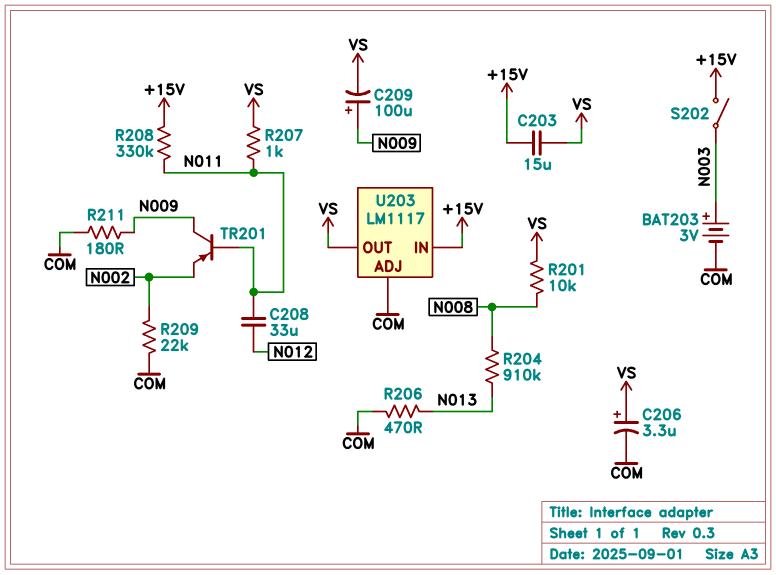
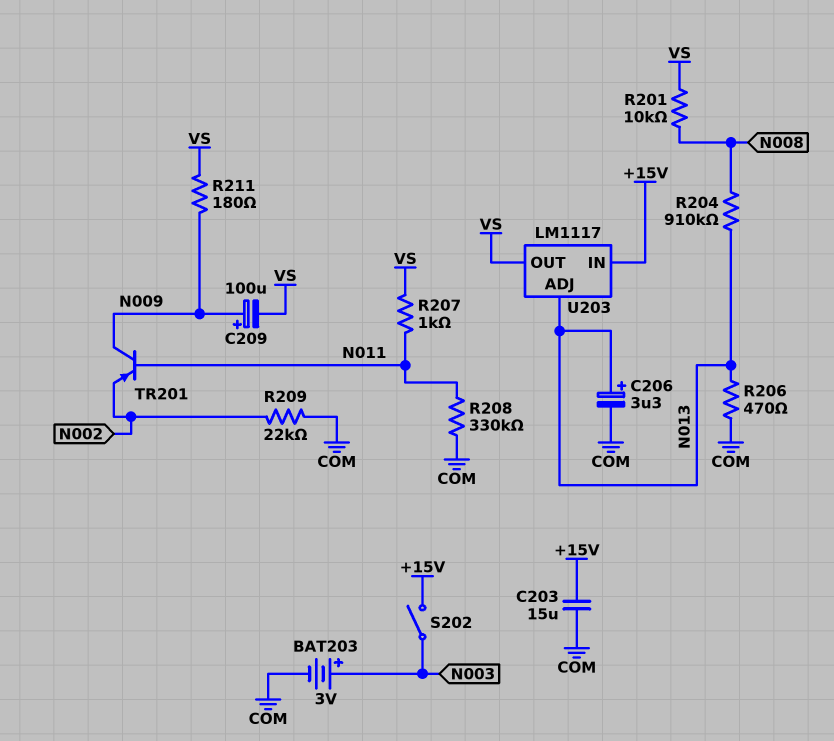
C203: 15uF (+15V, VS) -> 15uF (+15V, COM)
C206: 3.3uF (plus VS, minus COM) -> 3.3uF (plus N013, minus COM)
C208: 33uF (N011, N012) -> none
R208: 330k (+15V, N011) -> 330k (COM, N011)
R211: 180 (COM, N009) -> 180 (N009, VS)
U203 pin ADJ: COM -> N013

